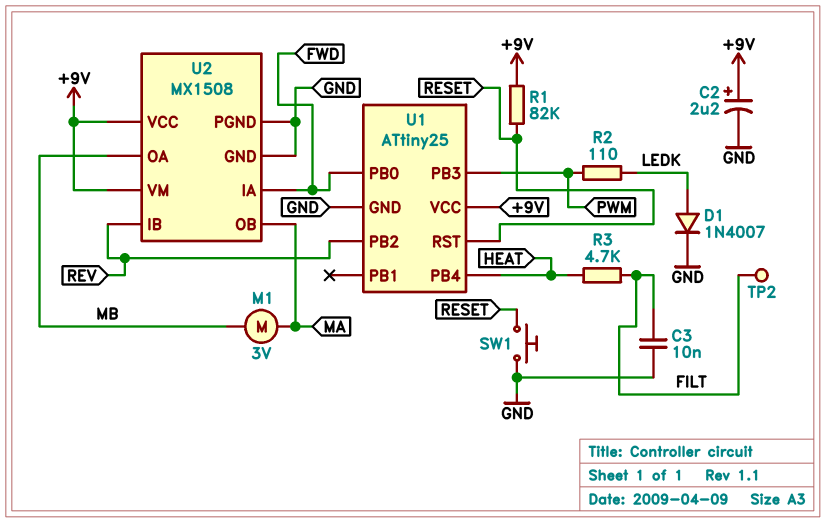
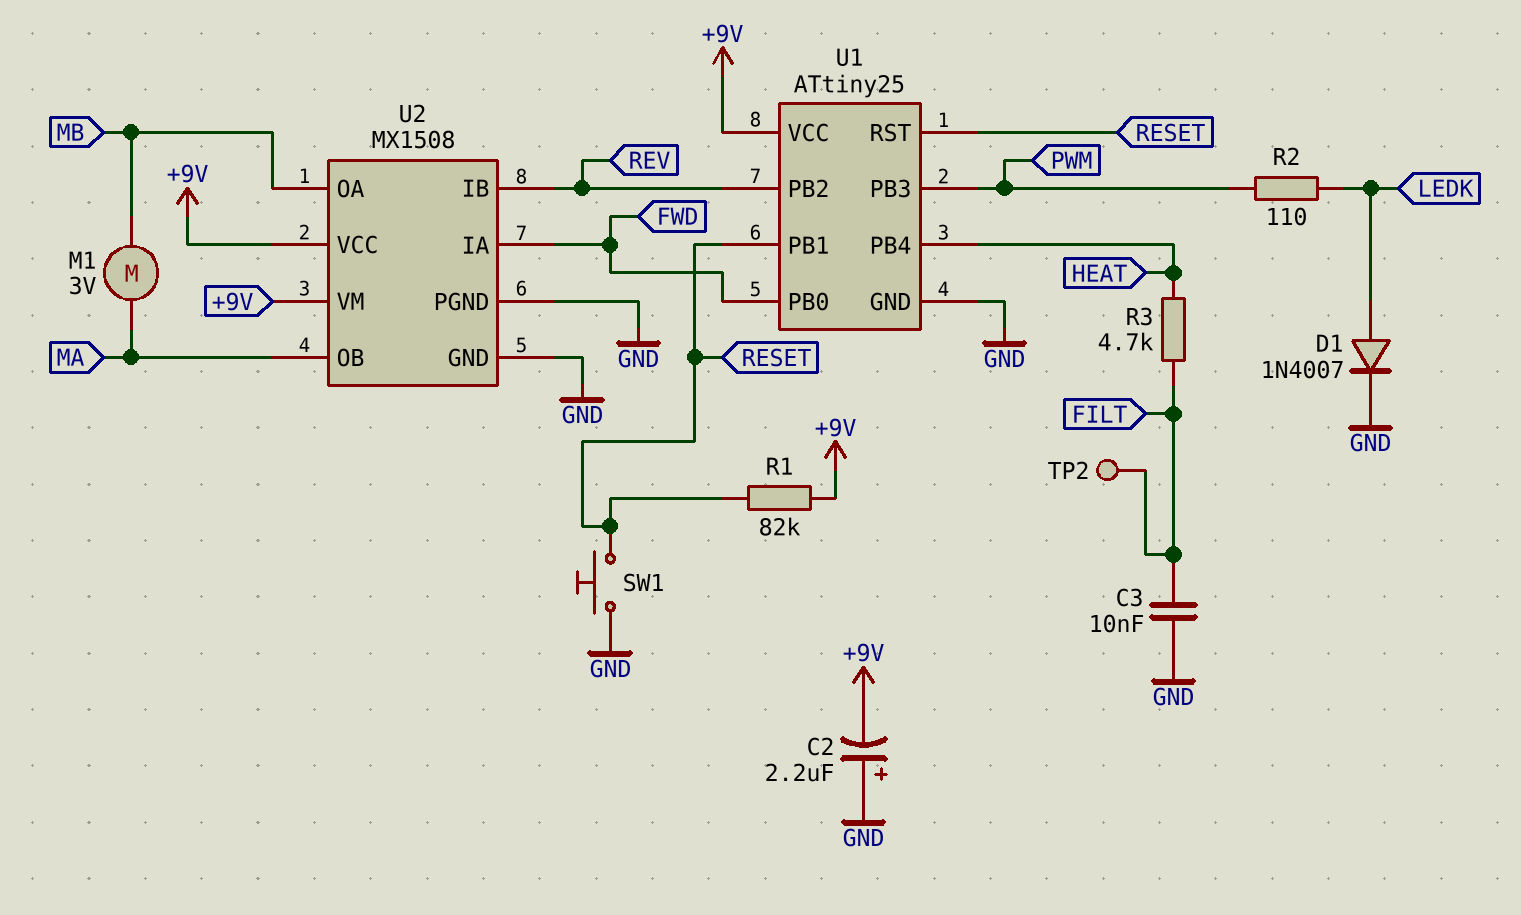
C2: 2.2uF (plus +9V, minus GND) -> 2.2uF (plus GND, minus +9V)
U1 pin PB1: none -> RESET

